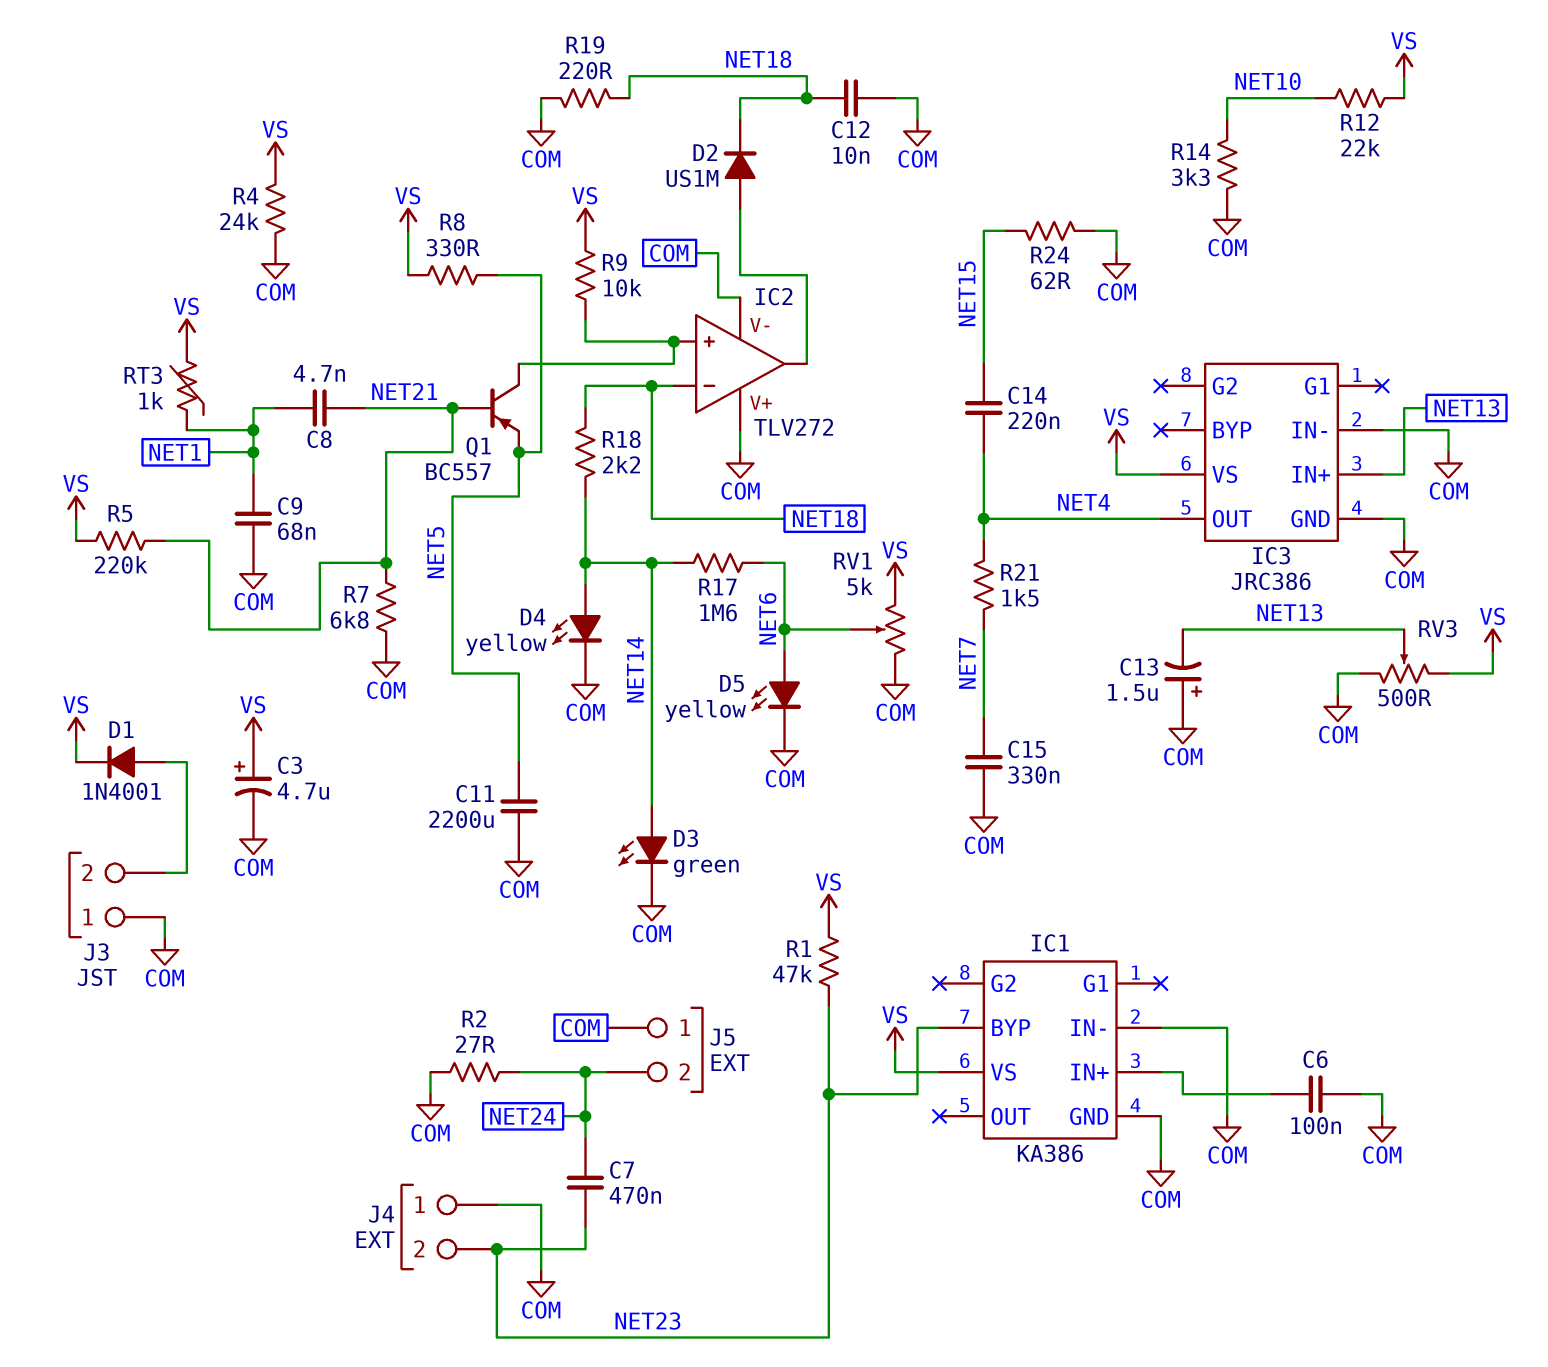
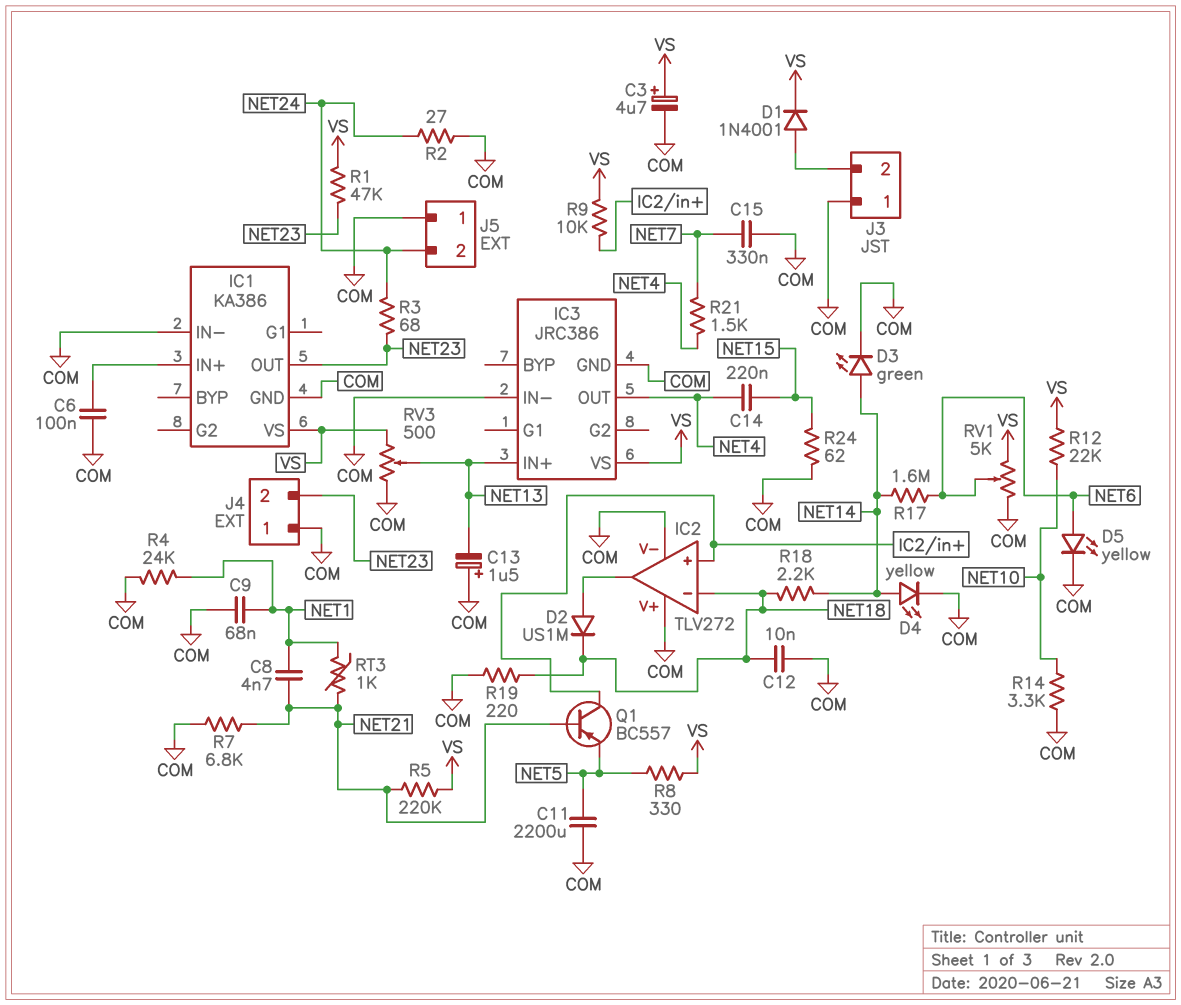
C7: 470nF (NET23, NET24) -> none
IC1 pin BYP: NET23 -> none
IC1 pin OUT: none -> NET23
R3: none -> 68 (NET23, NET24)
R4: 24k (COM, VS) -> 24k (COM, NET1)
RT3: 1k (NET1, VS) -> 1k (NET1, NET21)

